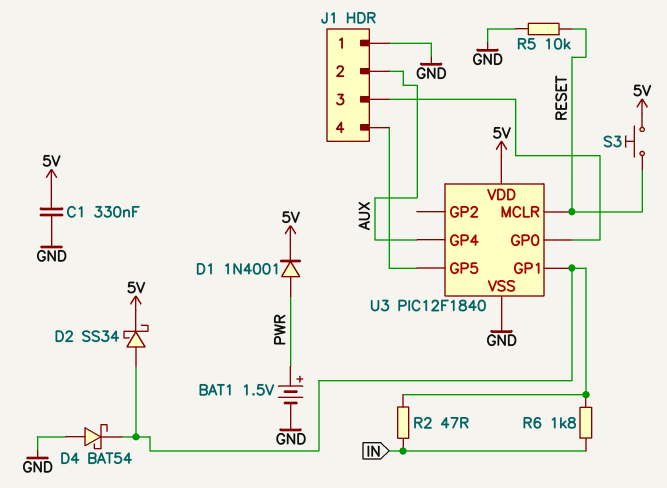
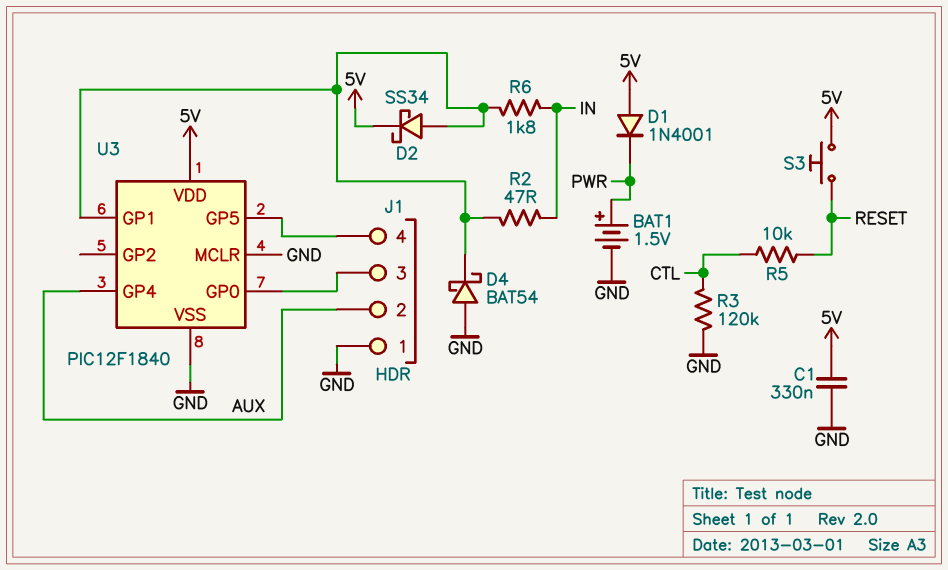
D1: diode 1N4001 (A PWR, K 5V) -> diode 1N4001 (A 5V, K PWR)
R3: none -> 120k (CTL, GND)
R5: 10k (GND, RESET) -> 10k (CTL, RESET)
U3 pin MCLR: RESET -> GND

